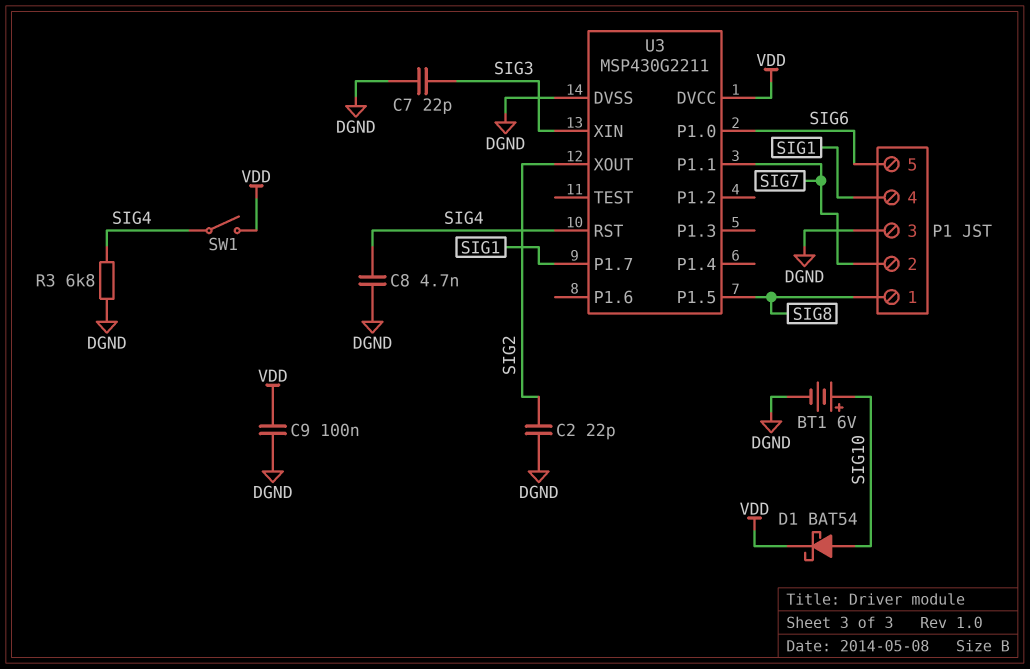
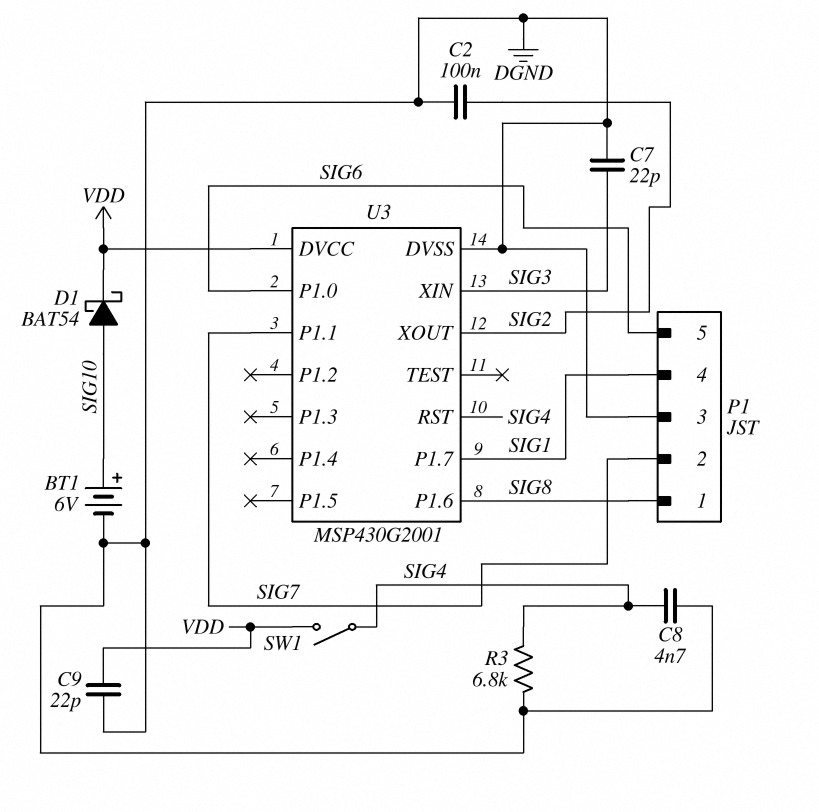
C2: 22pF (DGND, SIG2) -> 100nF (DGND, SIG2)
C9: 100nF (DGND, VDD) -> 22pF (DGND, VDD)
U3: MSP430G2211 -> MSP430G2001
U3 pin P1.5: SIG8 -> none
U3 pin P1.6: none -> SIG8

